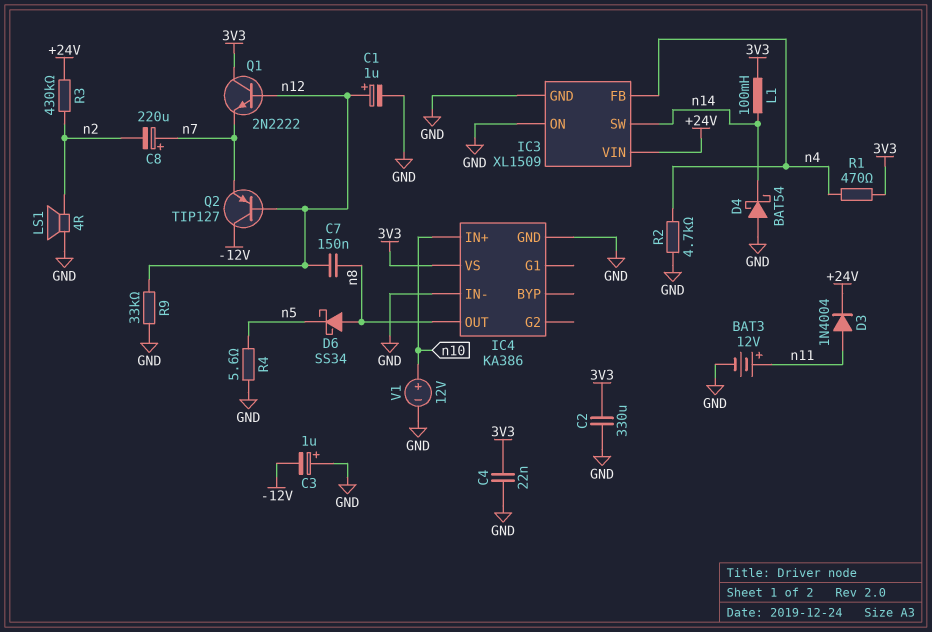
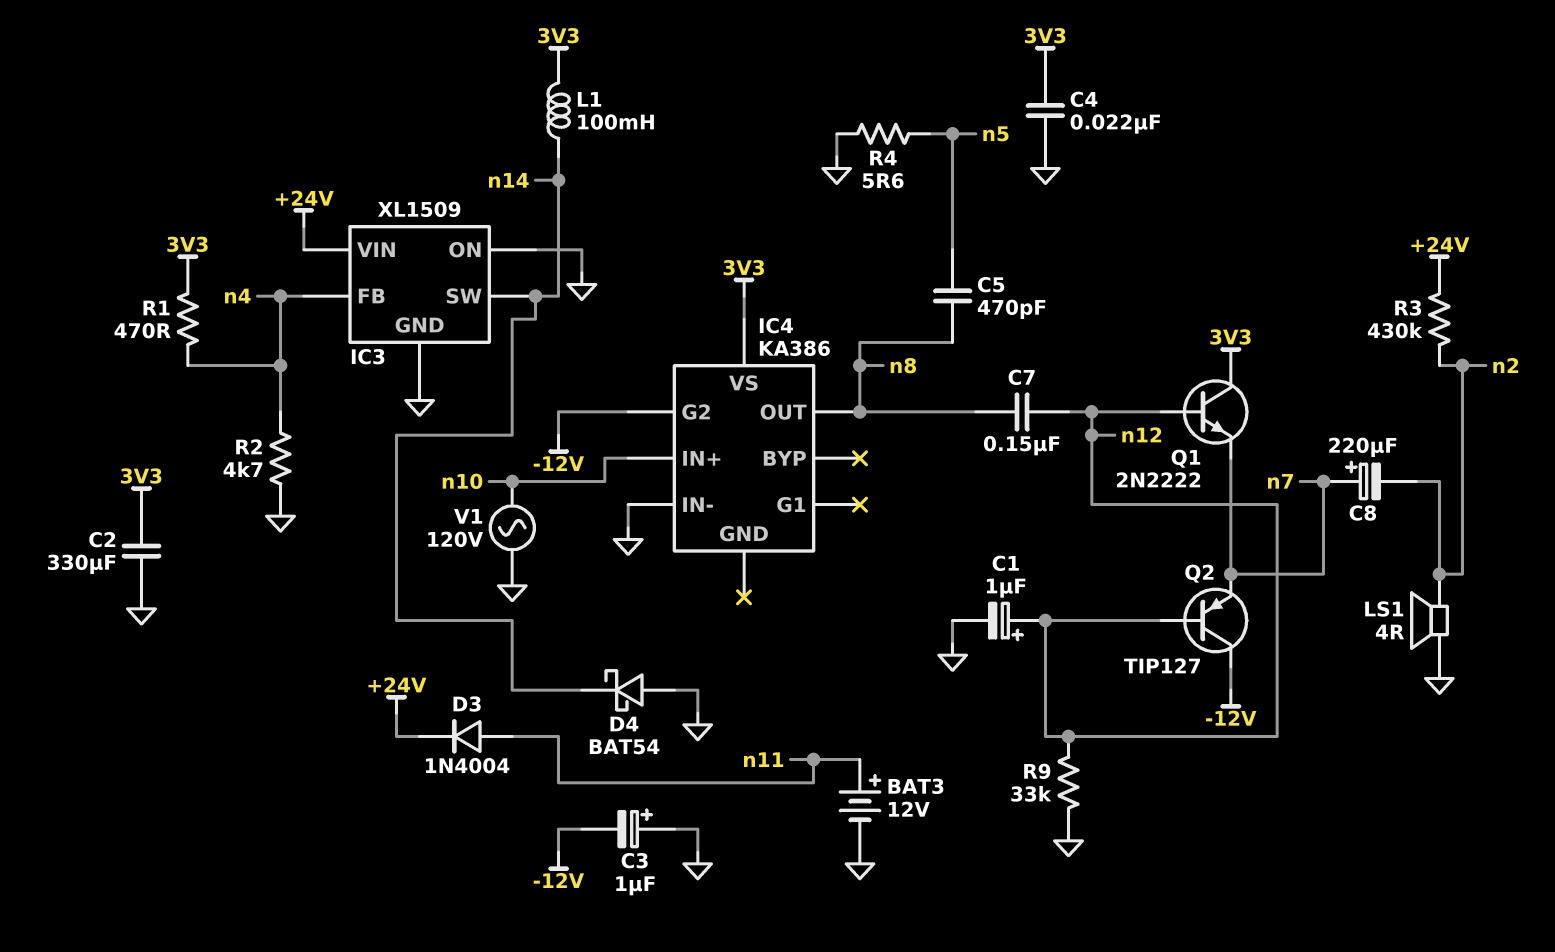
C5: none -> 470pF (n5, n8)
D6: schottky SS34 (A n8, K n5) -> none
IC4 pin G2: none -> -12V
IC4 pin GND: GND -> none
V1: 12V (plus n10, minus GND) -> AC 120V (GND, n10)

